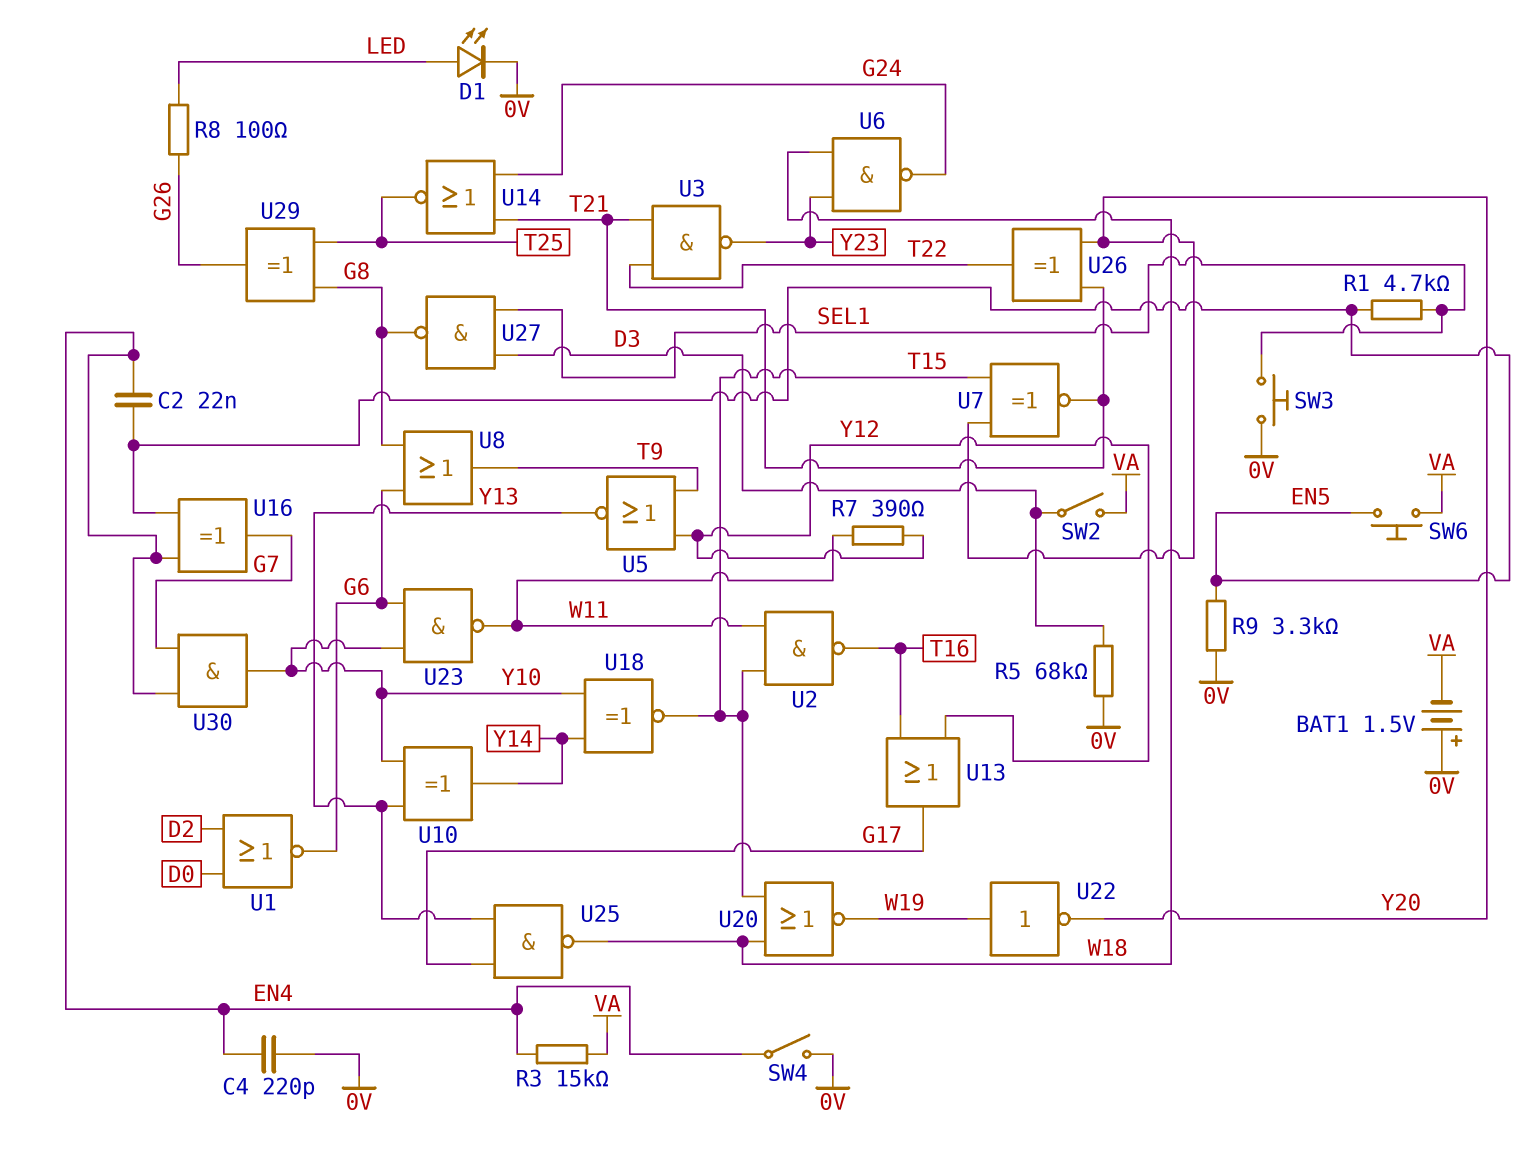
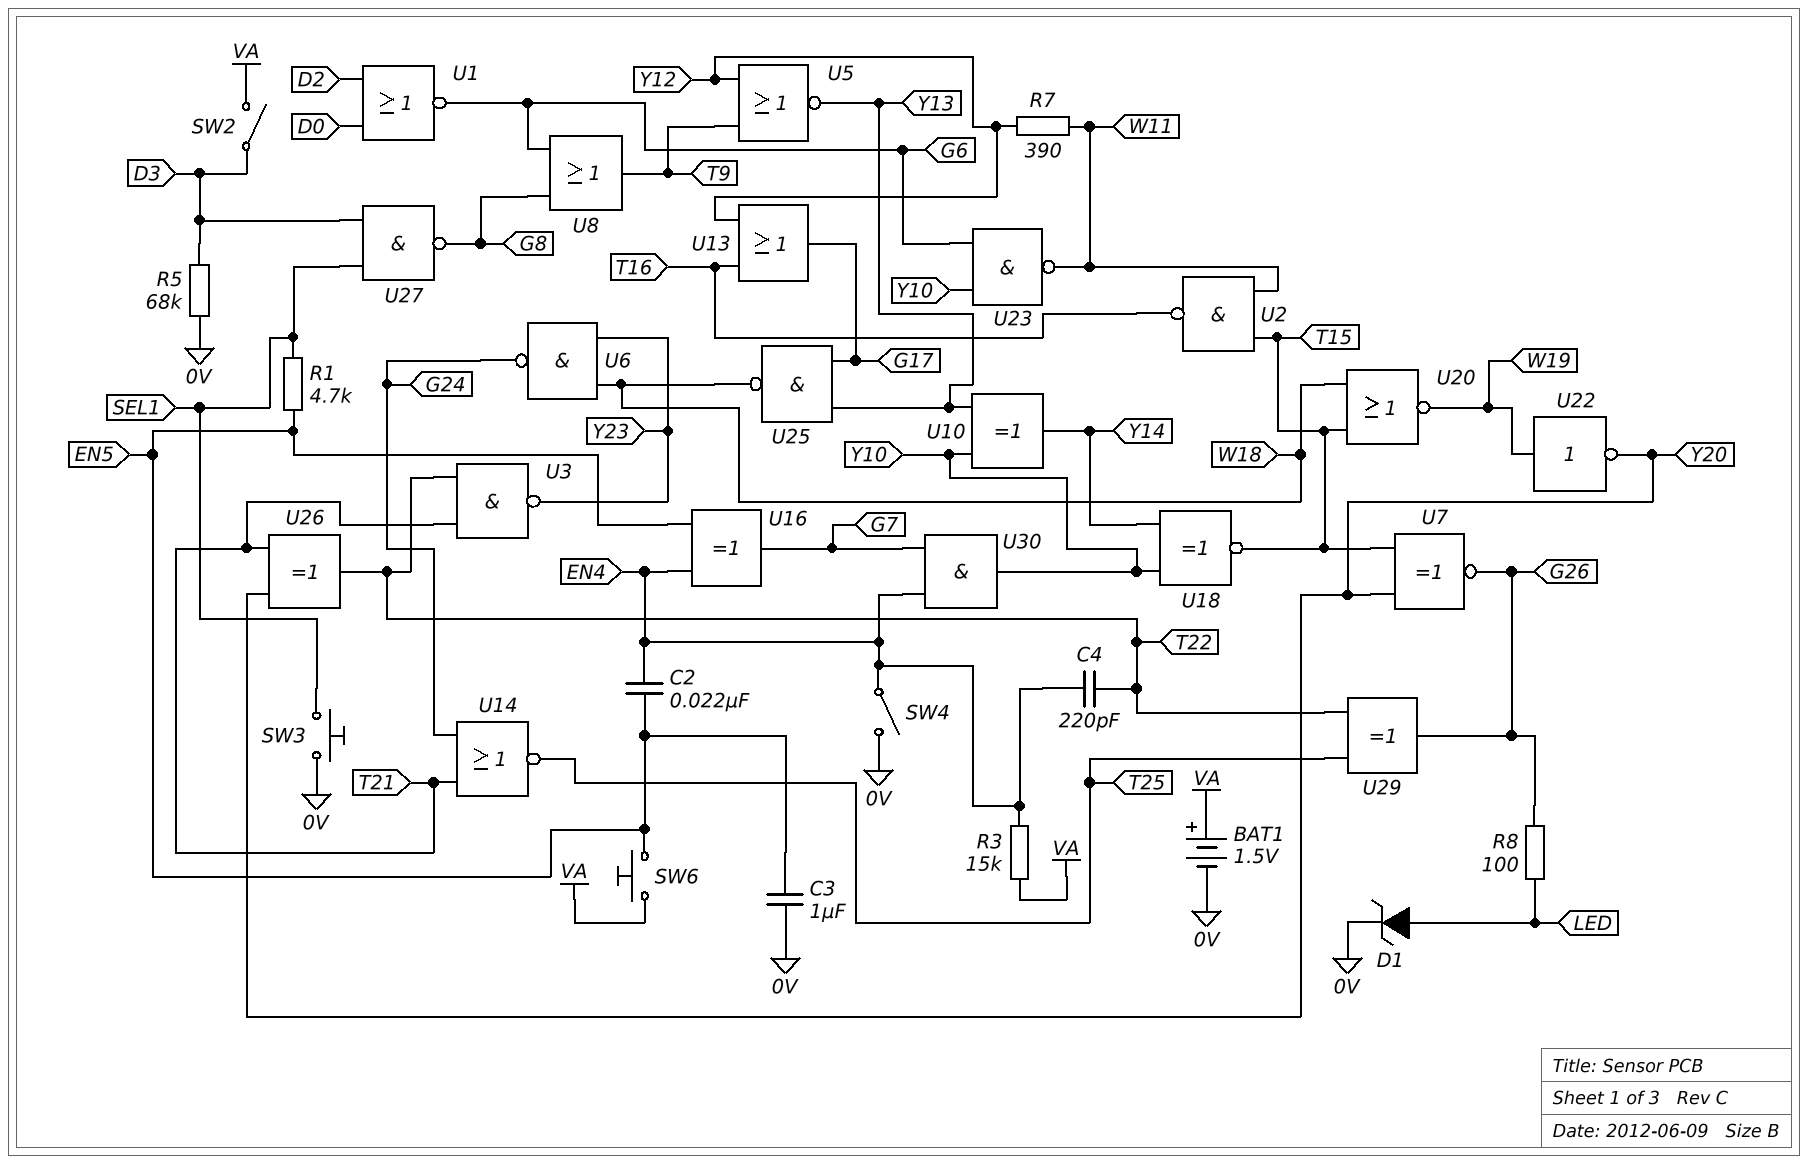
BAT1: 1.5V (plus 0V, minus VA) -> 1.5V (plus VA, minus 0V)
C3: none -> 1uF (0V, EN5)
C4: 220pF (0V, EN4) -> 220pF (EN4, T22)
D1: LED (A LED, K 0V) -> zener (A LED, K 0V)
R9: 3.3k (0V, EN5) -> none
U7: XNOR (in T15, in Y20, out T21) -> XNOR (in T15, in Y20, out G26)
U29: XOR (in G8, in T25, out G26) -> XOR (in T22, in T25, out G26)

